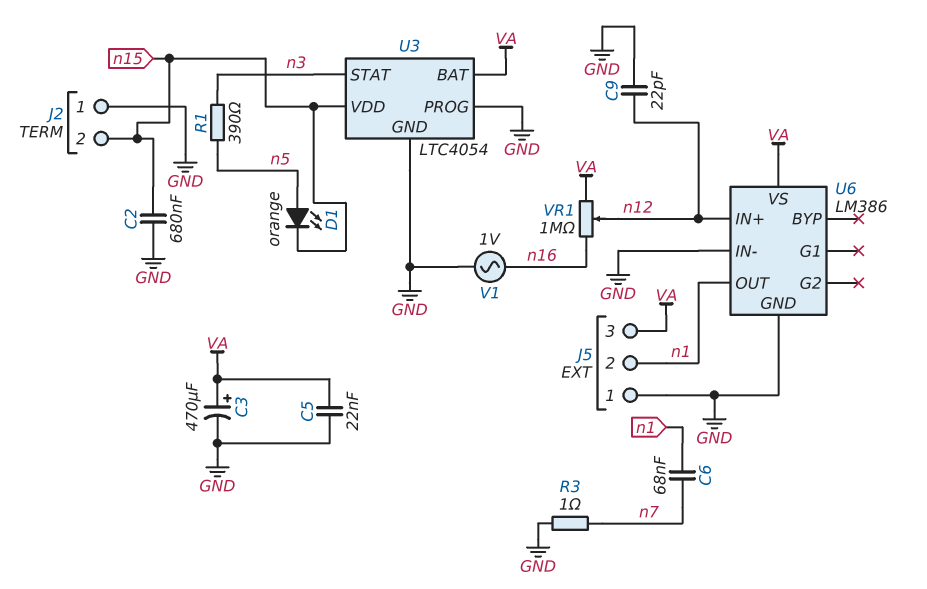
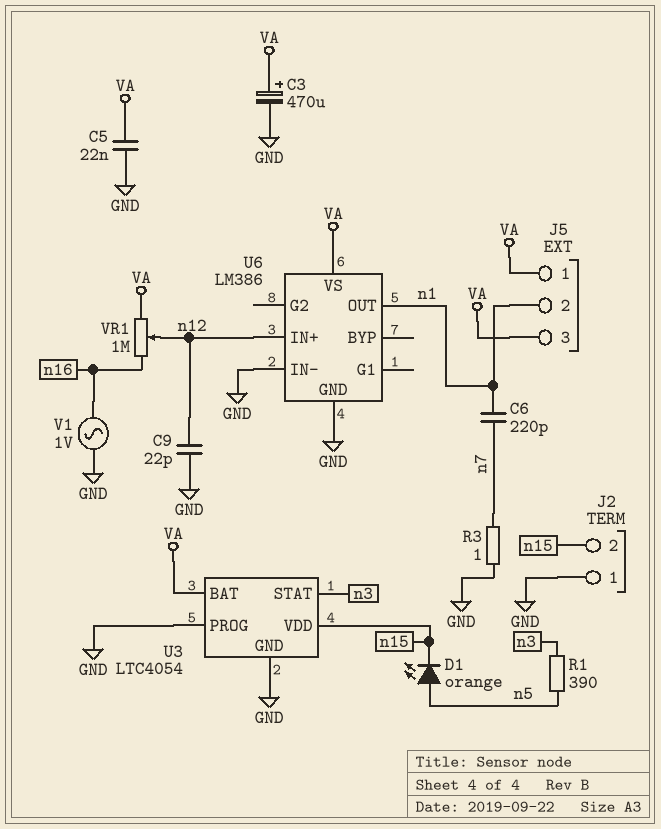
C2: 680nF (GND, n15) -> none
C6: 68nF (n1, n7) -> 220pF (n1, n7)
J5 pin 1: GND -> VA

